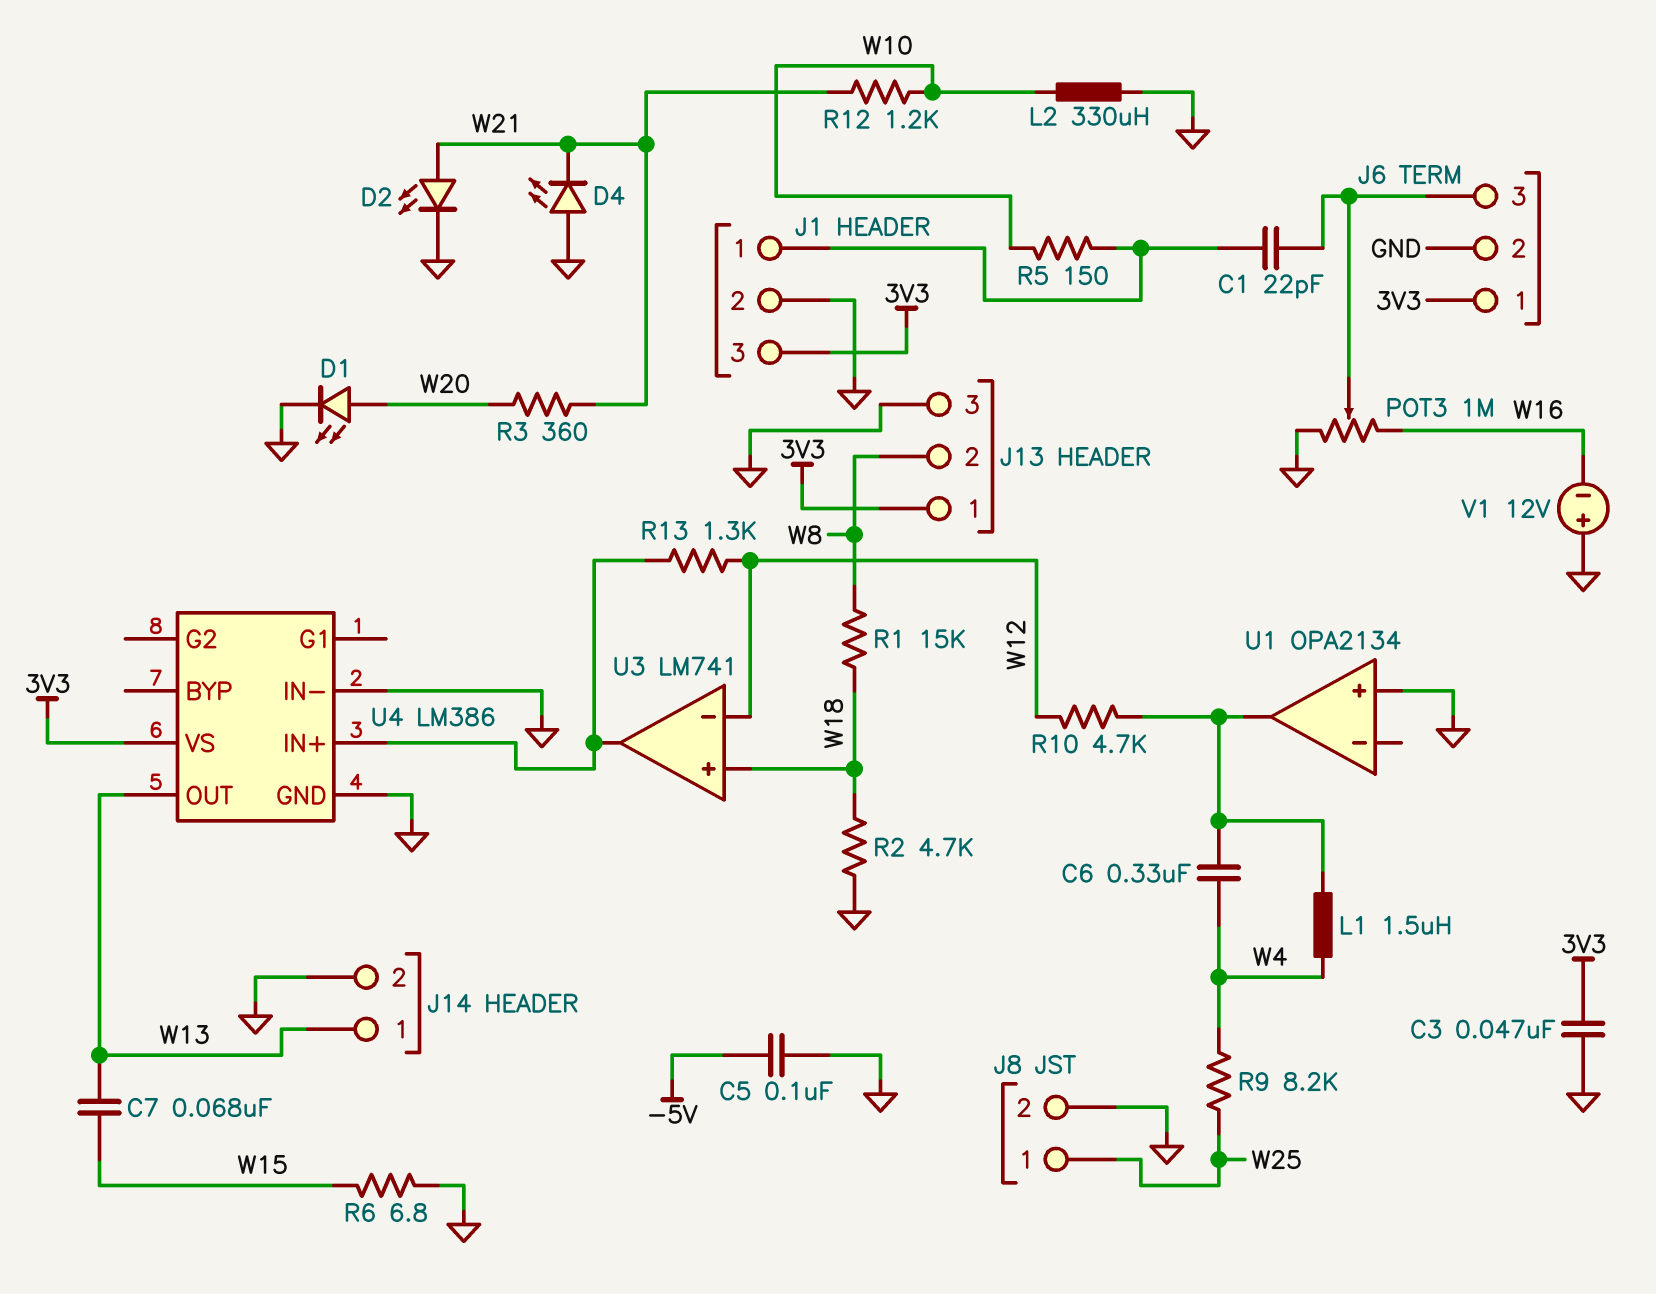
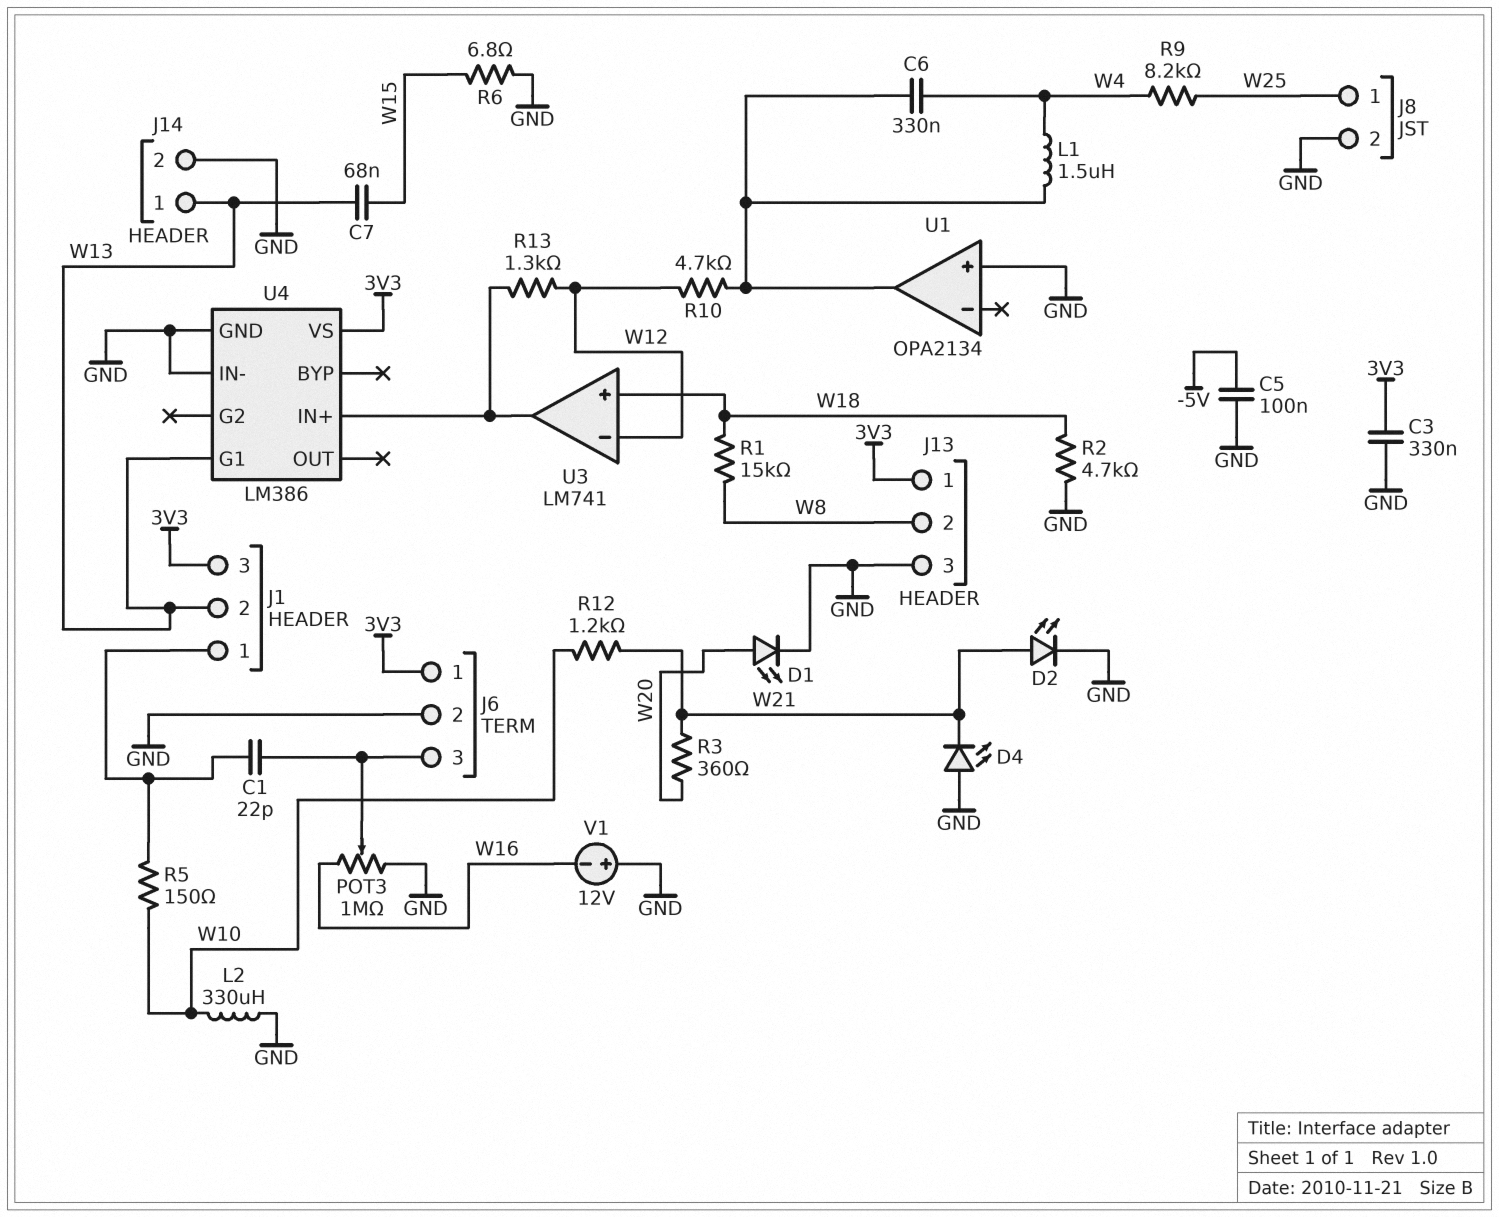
C3: 47nF (3V3, GND) -> 330nF (3V3, GND)
J1 pin 2: GND -> W13
U4 pin G1: none -> W13
U4 pin OUT: W13 -> none

